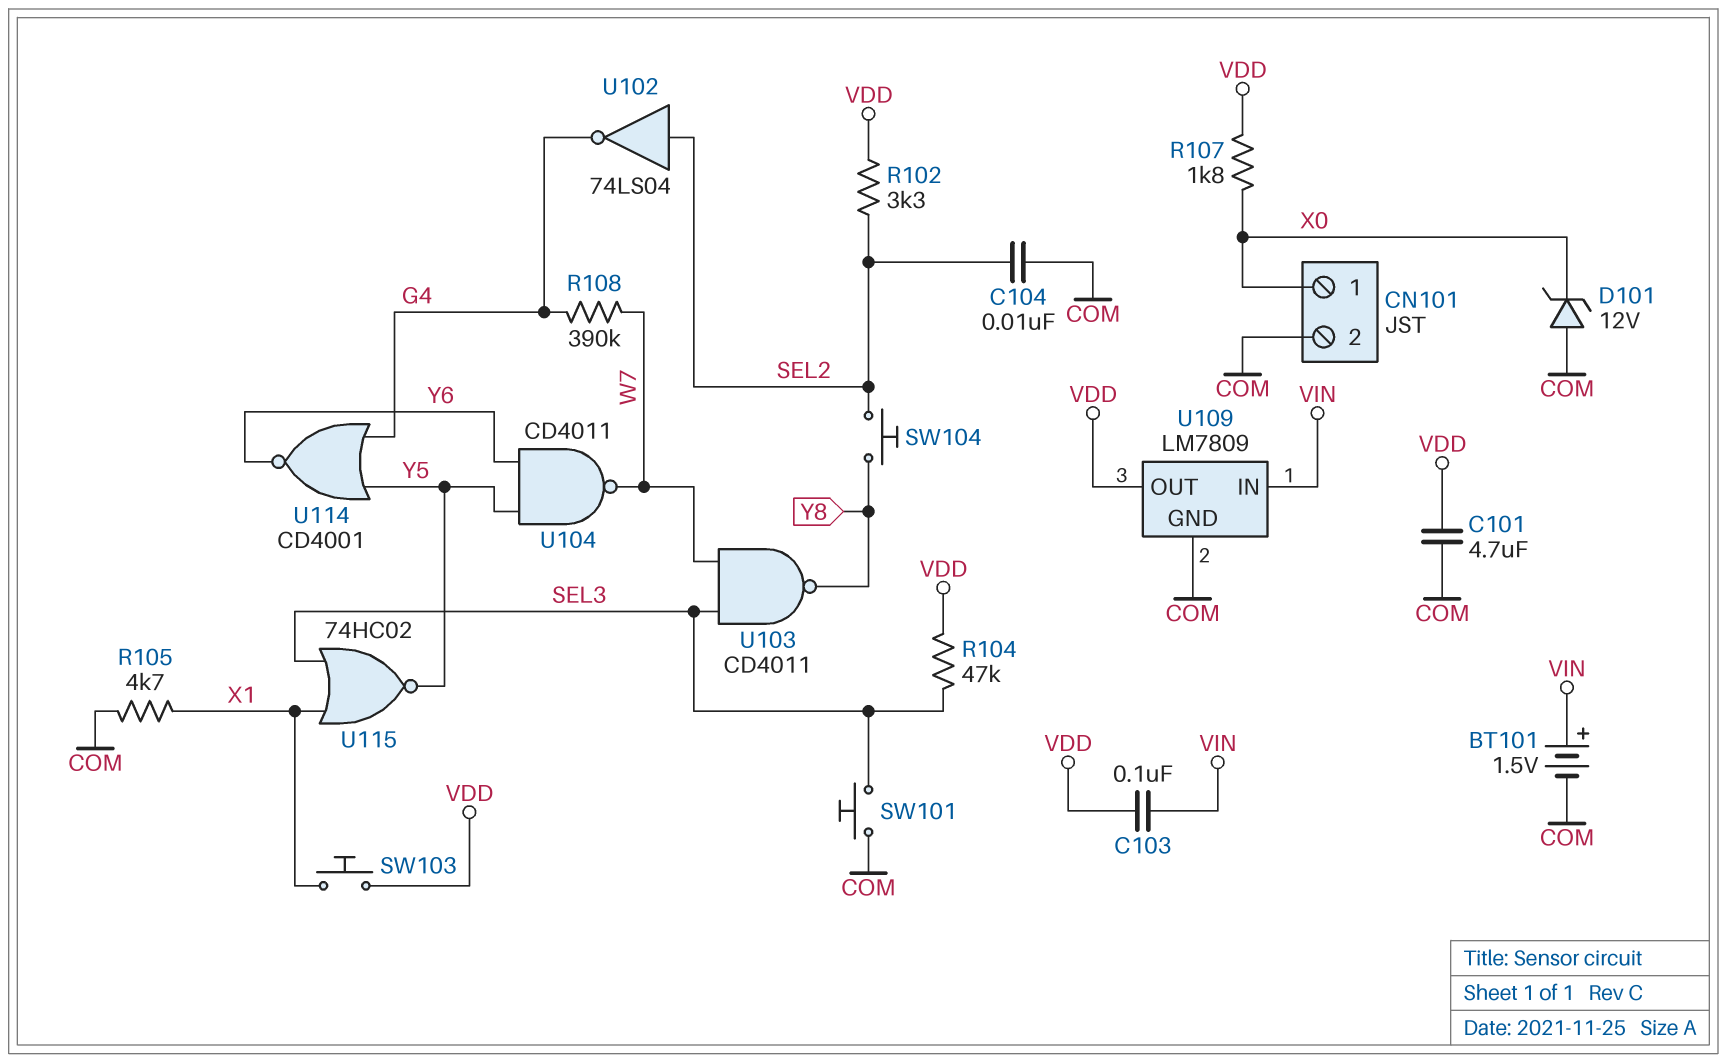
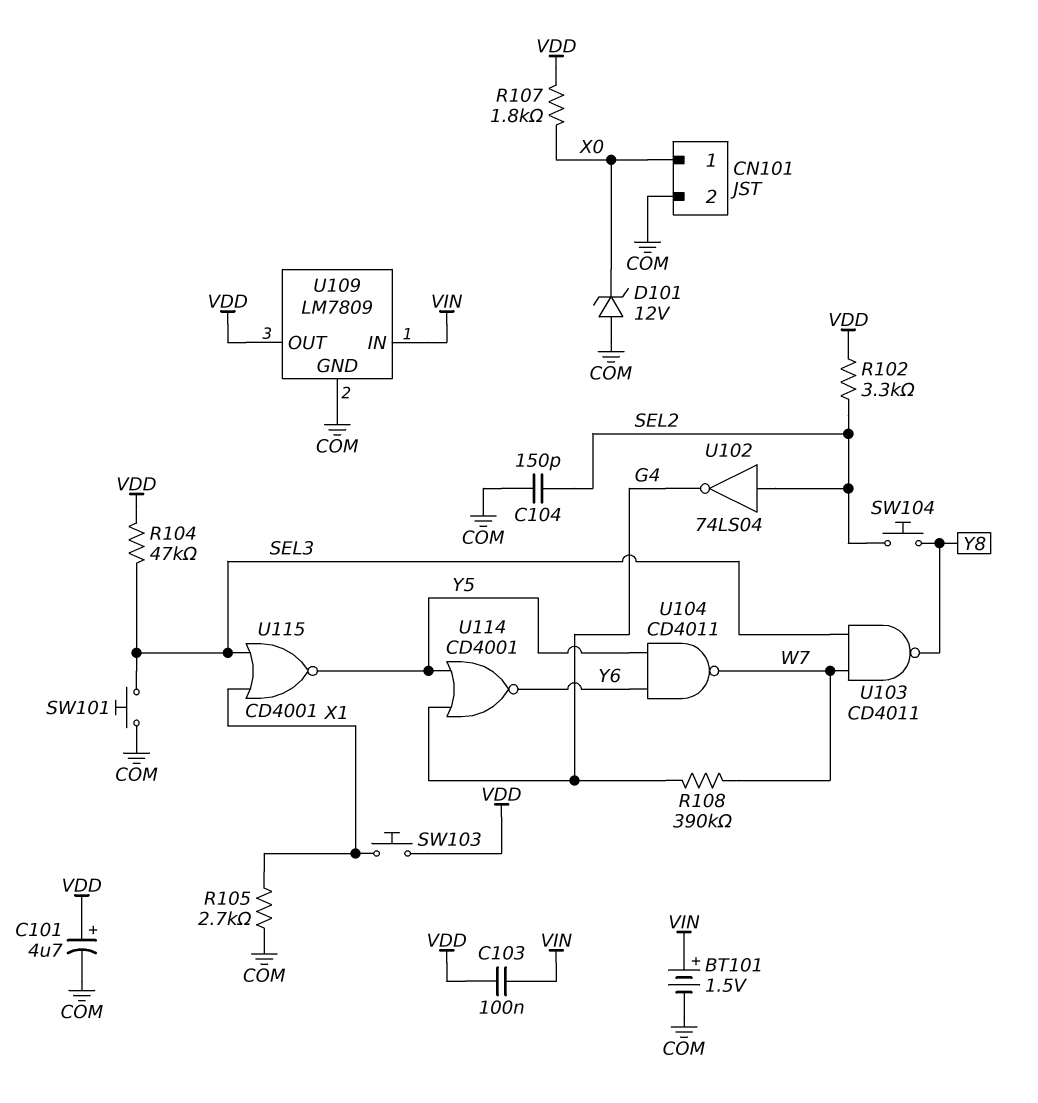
C101: 4.7uF (COM, VDD) -> 4.7uF (plus VDD, minus COM)
C104: 10nF (COM, SEL2) -> 150pF (COM, SEL2)
R105: 4.7k (COM, X1) -> 2.7k (COM, X1)
U115: NOR 74HC02 (in SEL3, in X1, out Y5) -> NOR CD4001 (in SEL3, in X1, out Y5)

